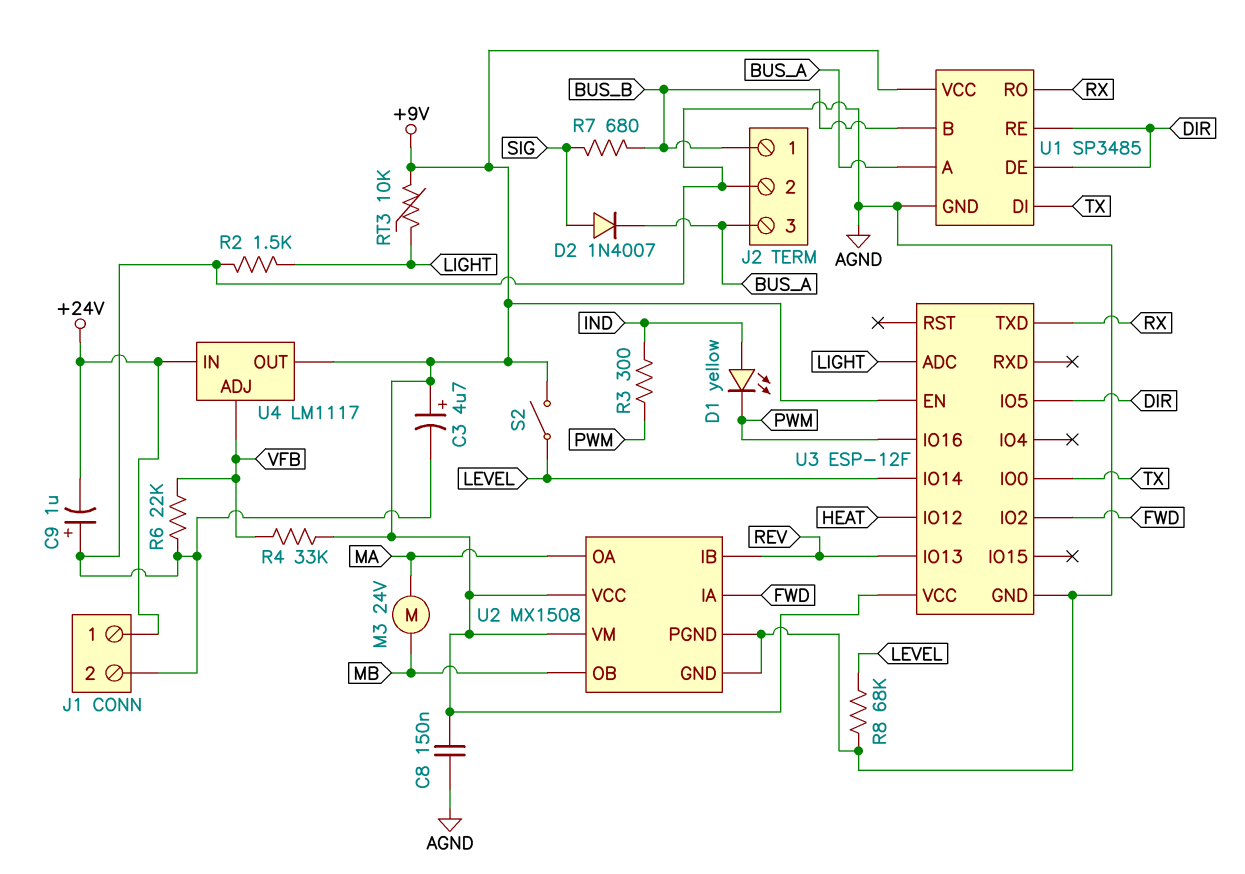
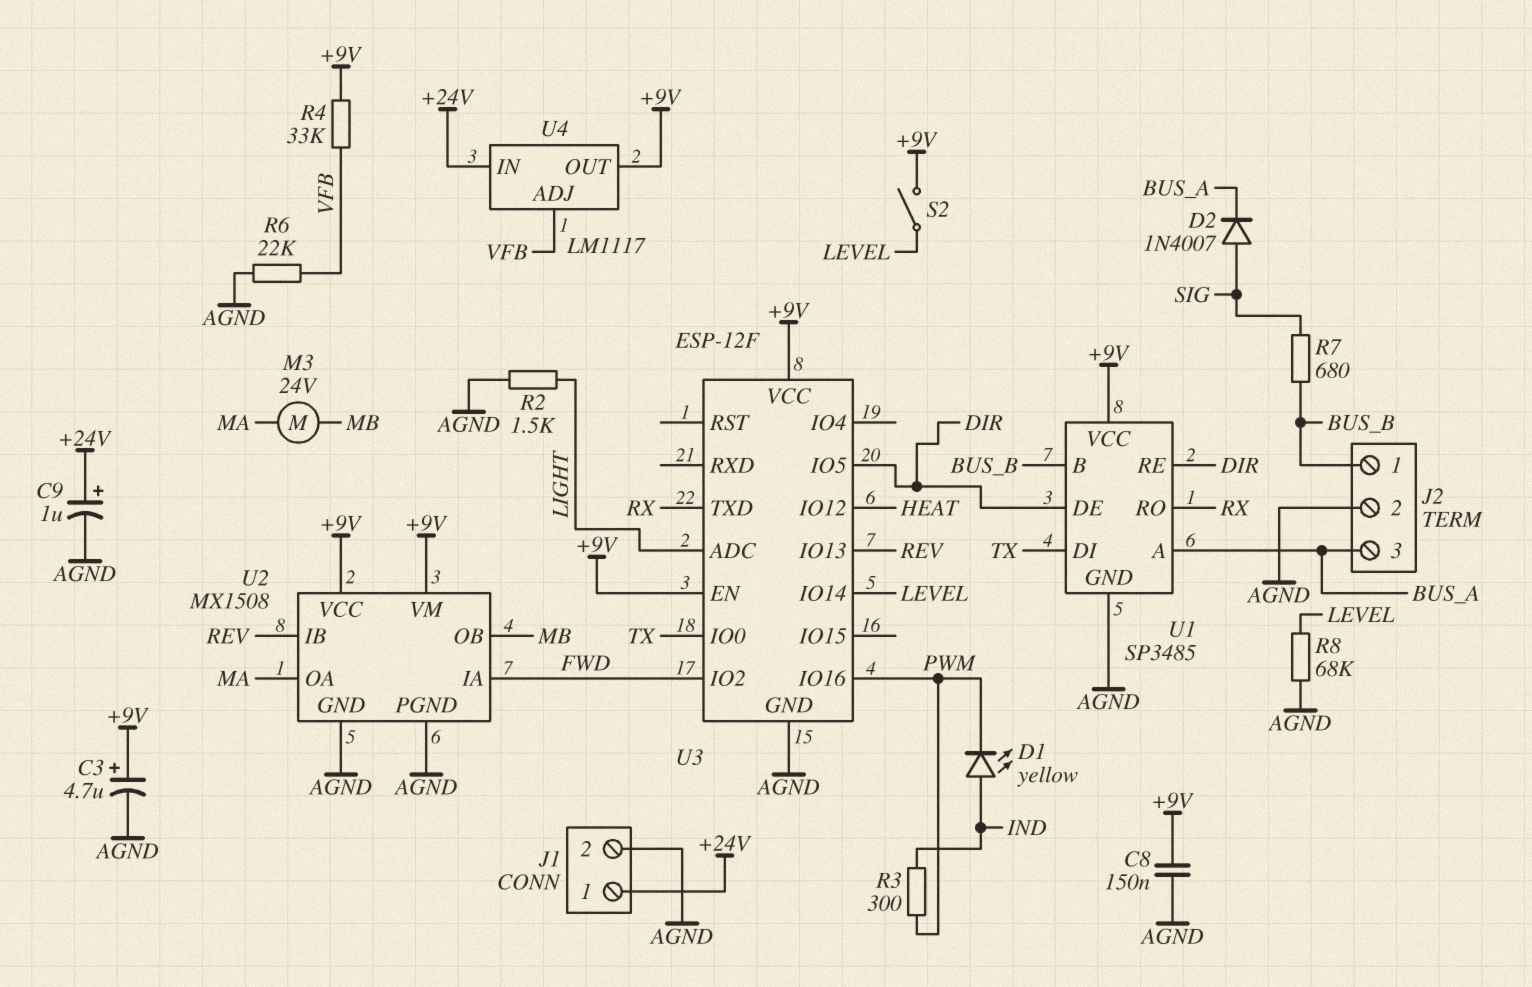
C9: 1uF (plus AGND, minus +24V) -> 1uF (plus +24V, minus AGND)
RT3: 10k (+9V, LIGHT) -> none

